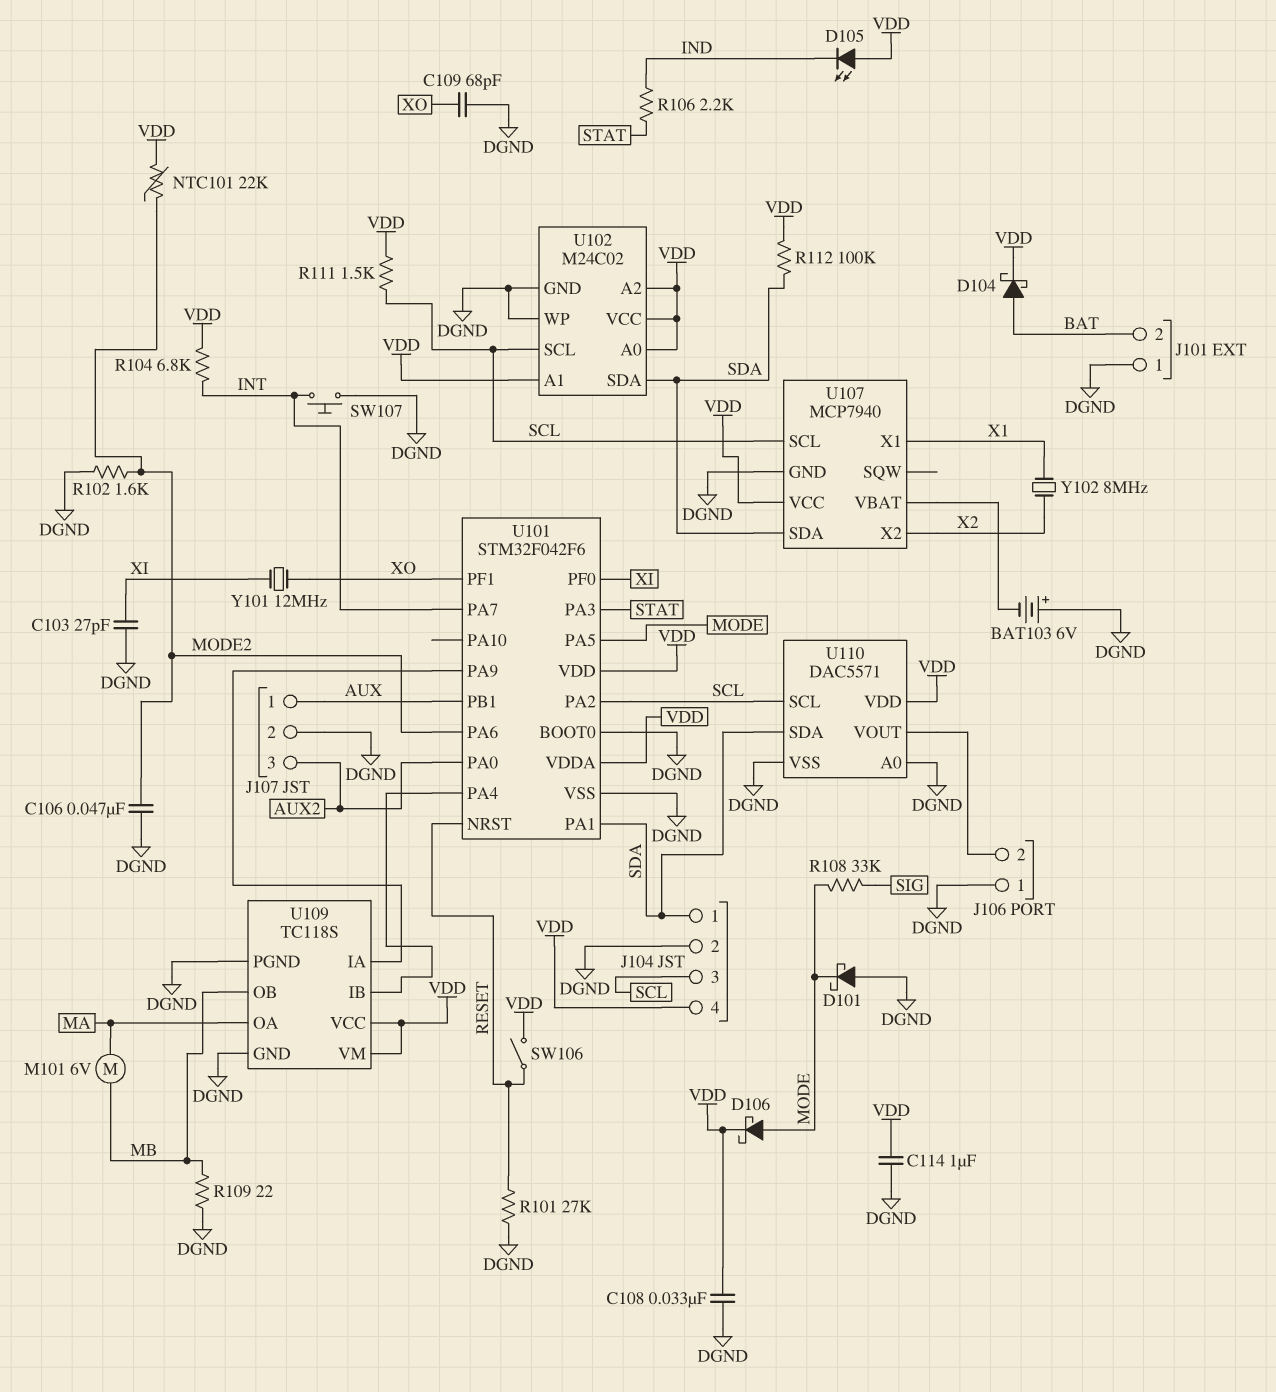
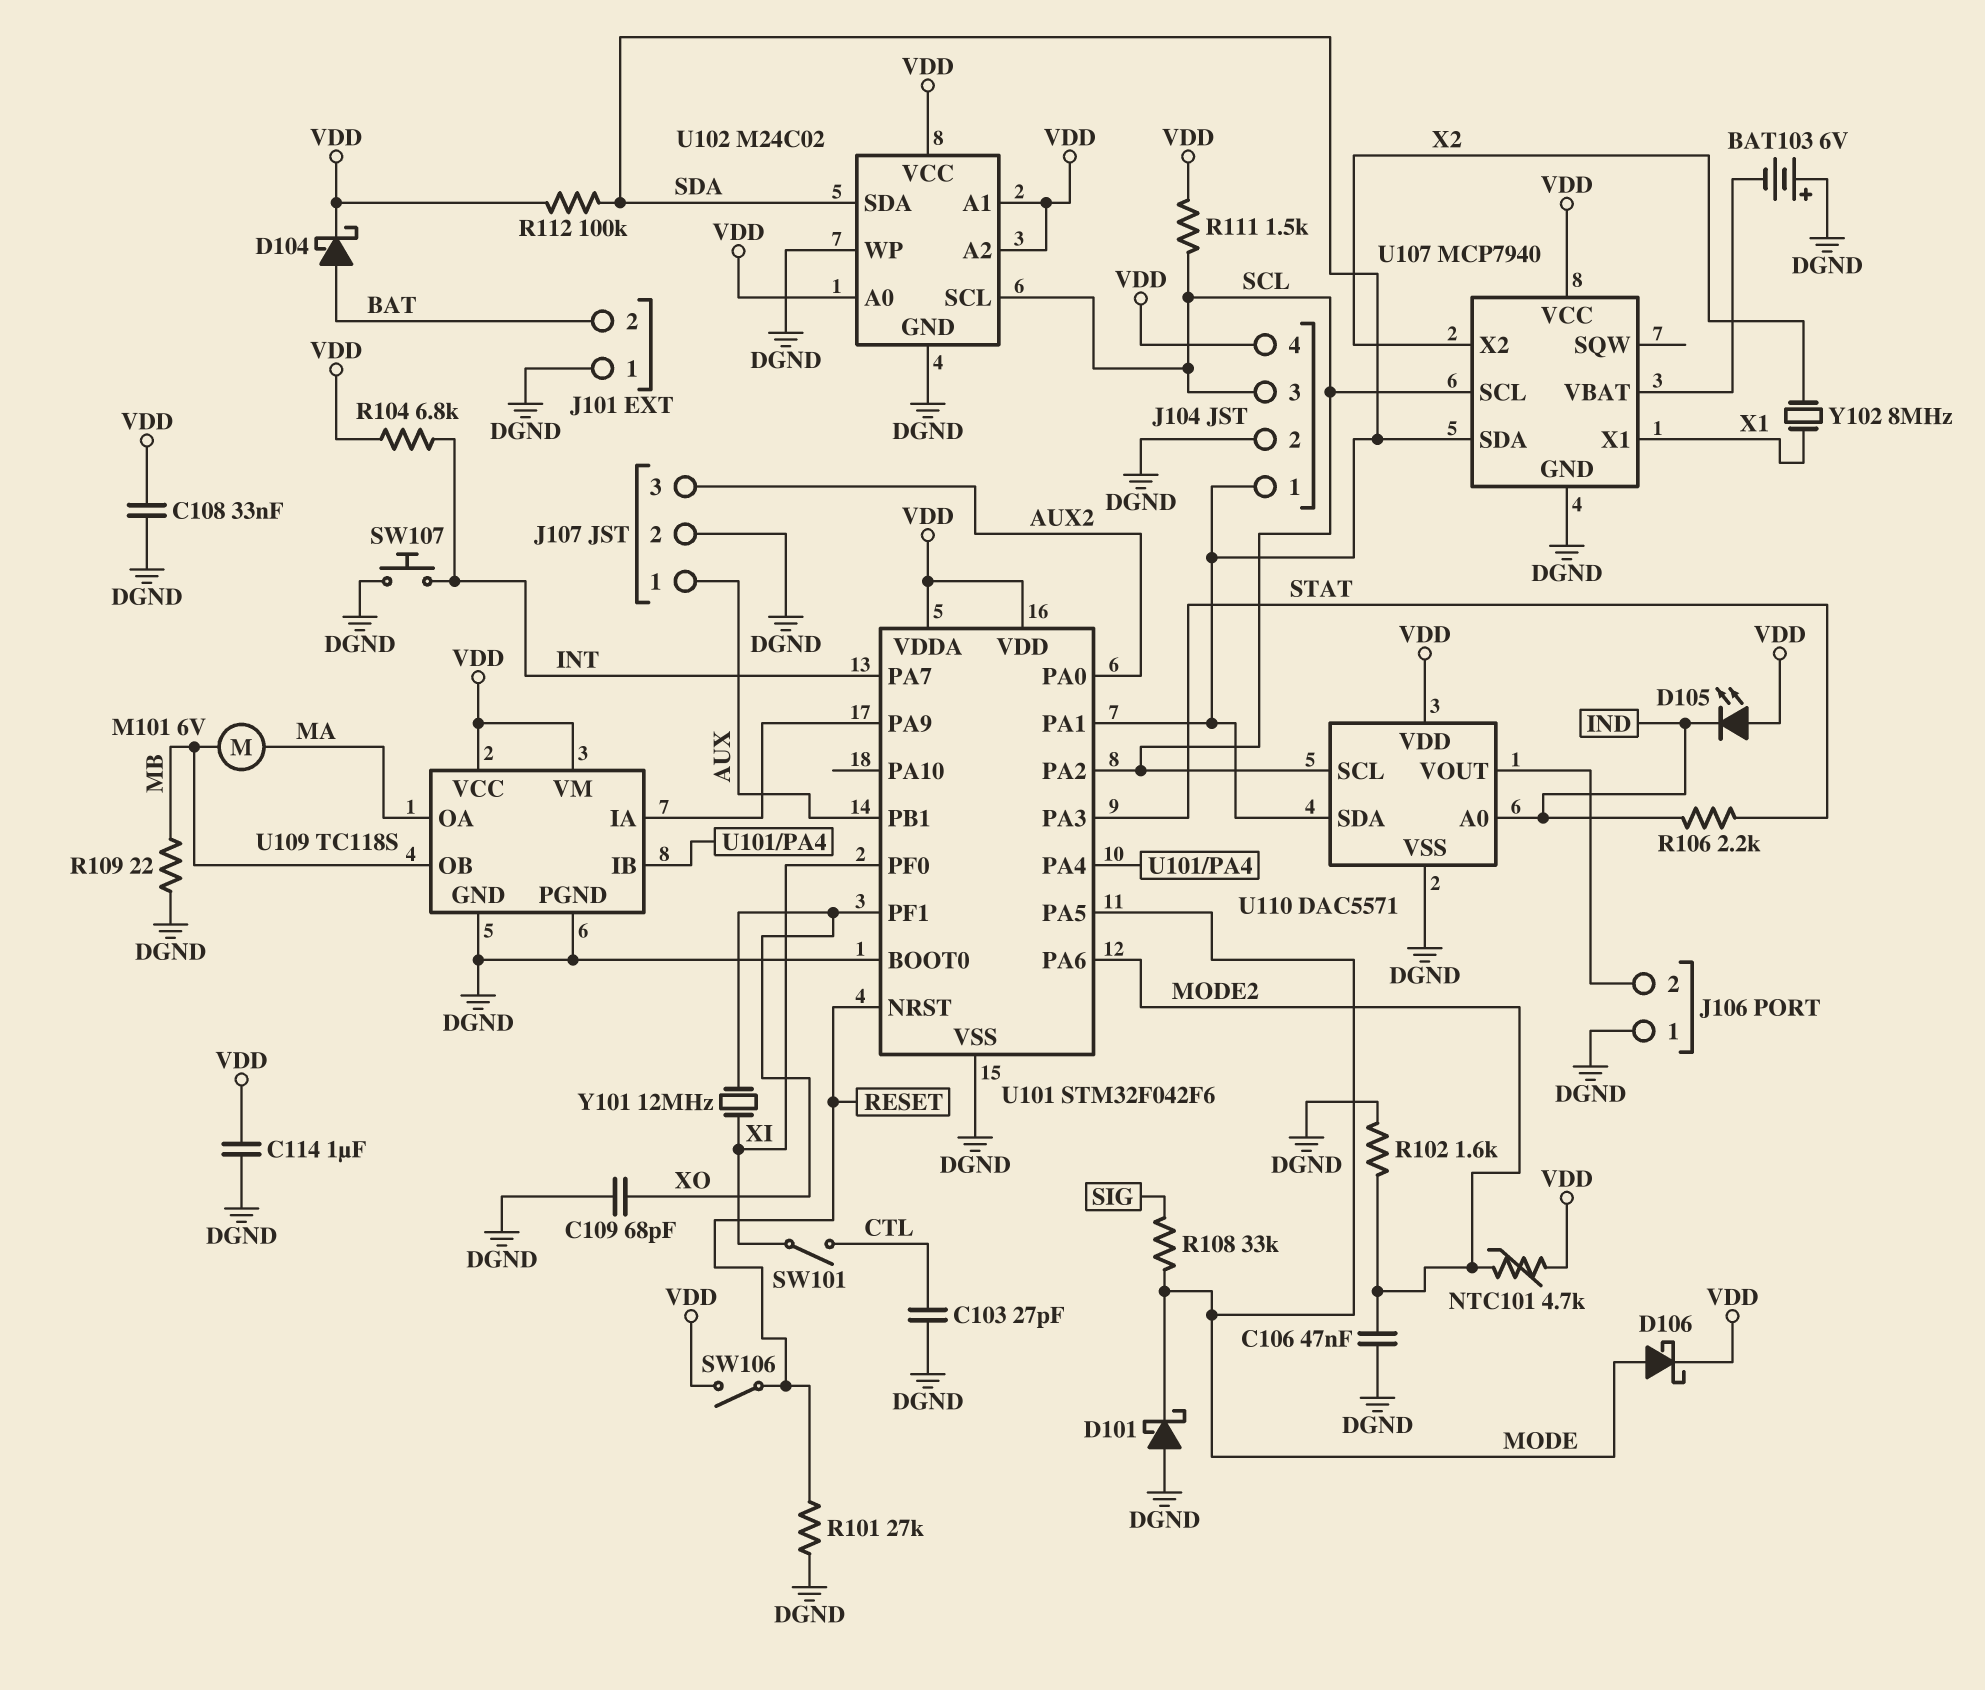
C103: 27pF (DGND, XI) -> 27pF (CTL, DGND)
NTC101: 22k (MODE2, VDD) -> 4.7k (MODE2, VDD)
SW101: none -> switch (CTL, XI)
U110 pin A0: DGND -> IND

